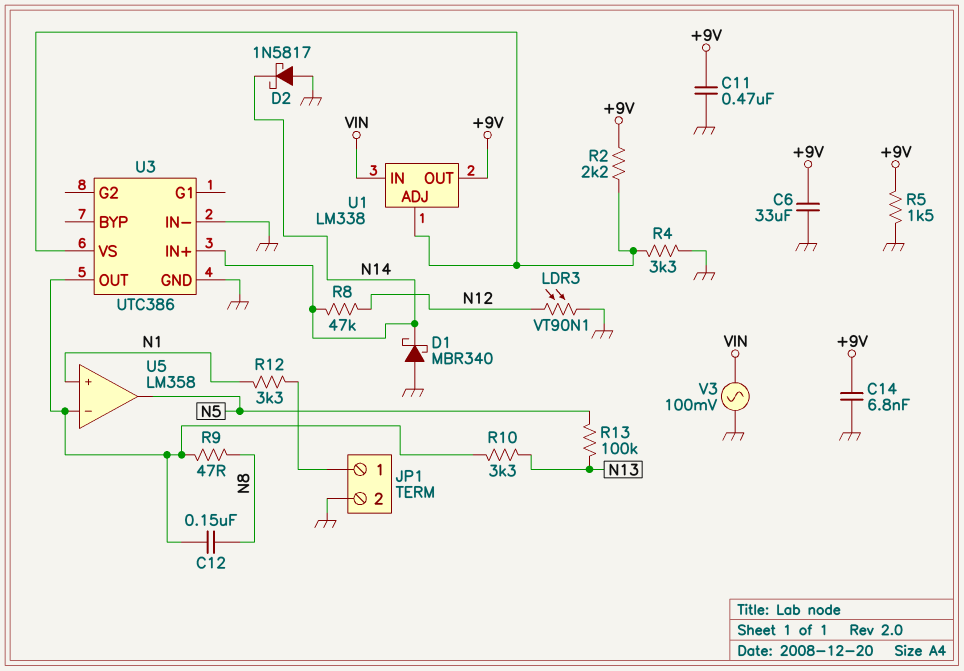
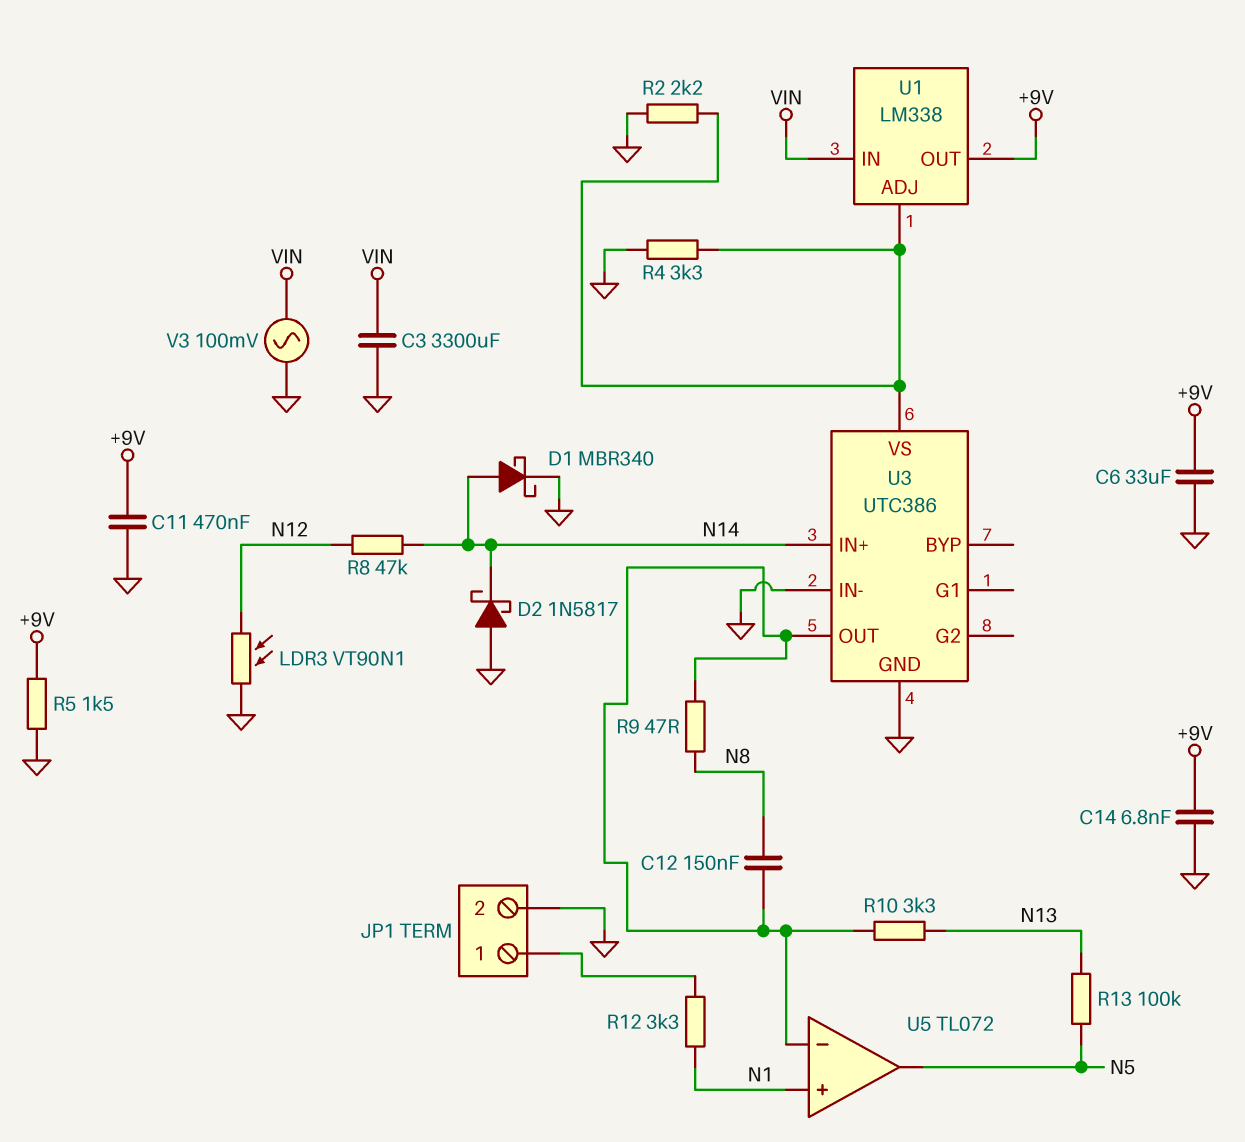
C3: none -> 3300uF (GND, VIN)
D1: schottky MBR340 (A GND, K N14) -> schottky MBR340 (A N14, K GND)
R2: 2.2k (+9V, U1/ADJ) -> 2.2k (GND, U1/ADJ)
U5: LM358 -> TL072

